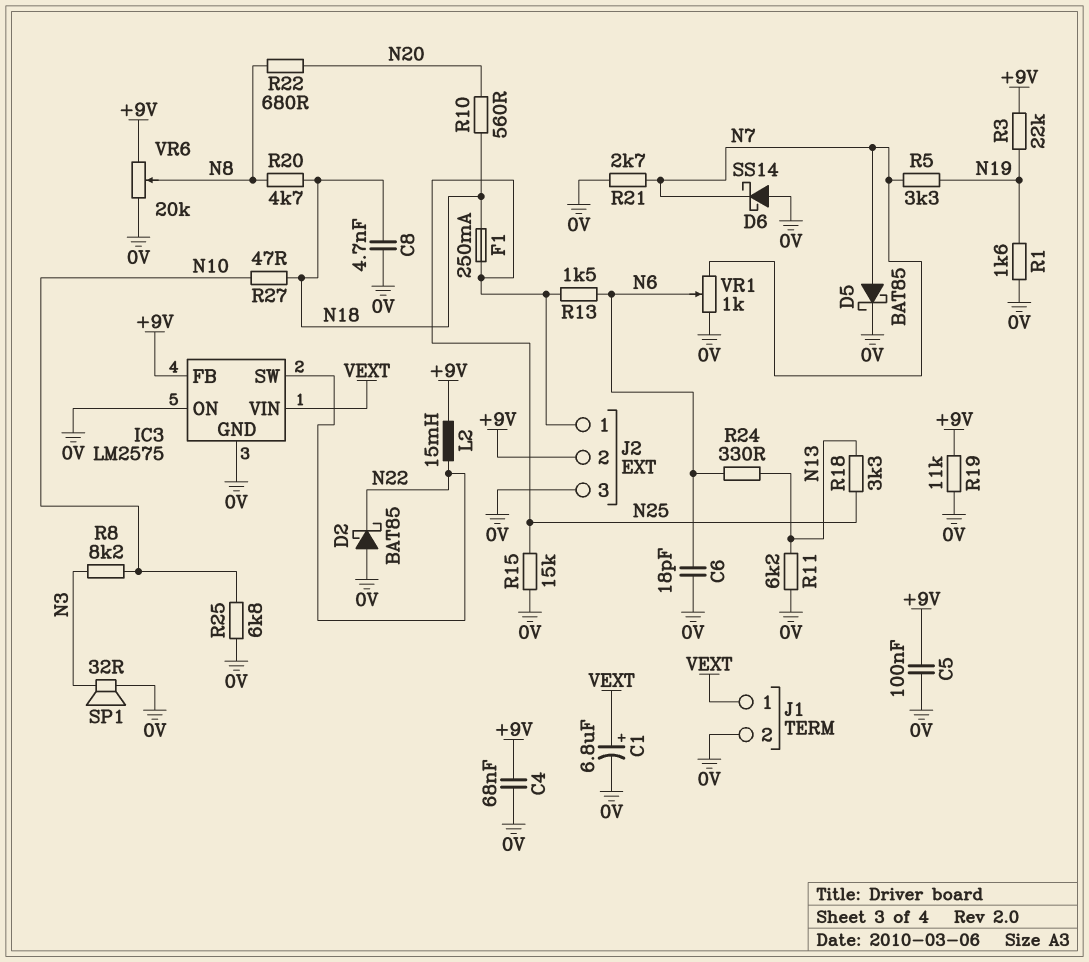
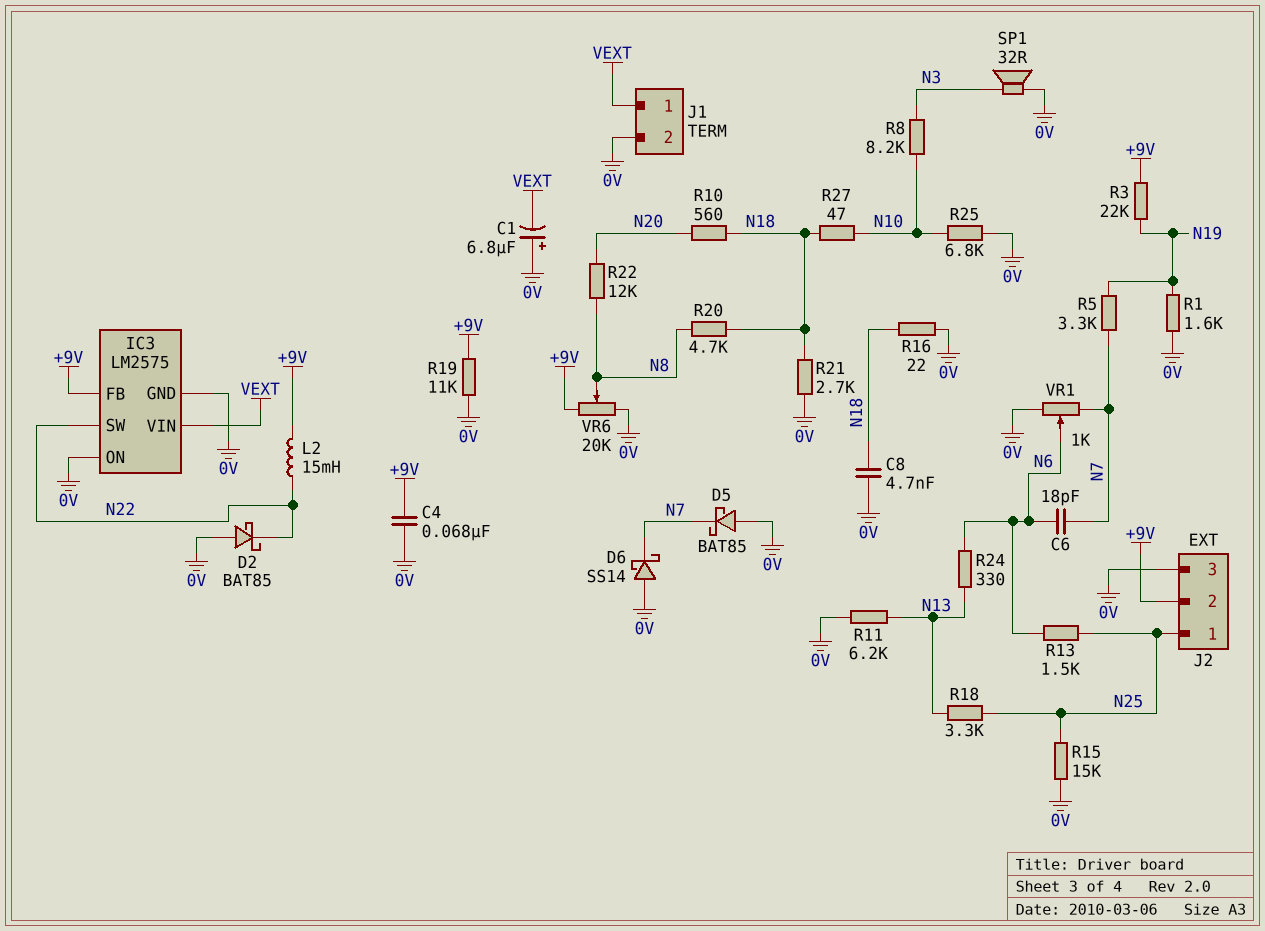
C1: 6.8uF (plus VEXT, minus 0V) -> 6.8uF (plus 0V, minus VEXT)
C5: 100nF (+9V, 0V) -> none
C6: 18pF (0V, N6) -> 18pF (N6, N7)
D5: schottky BAT85 (A N7, K 0V) -> schottky BAT85 (A 0V, K N7)
F1: 250mA (N18, N25) -> none
R16: none -> 22 (0V, N18)
R21: 2.7k (0V, N7) -> 2.7k (0V, N18)
R22: 680 (N8, N20) -> 12k (N8, N20)

